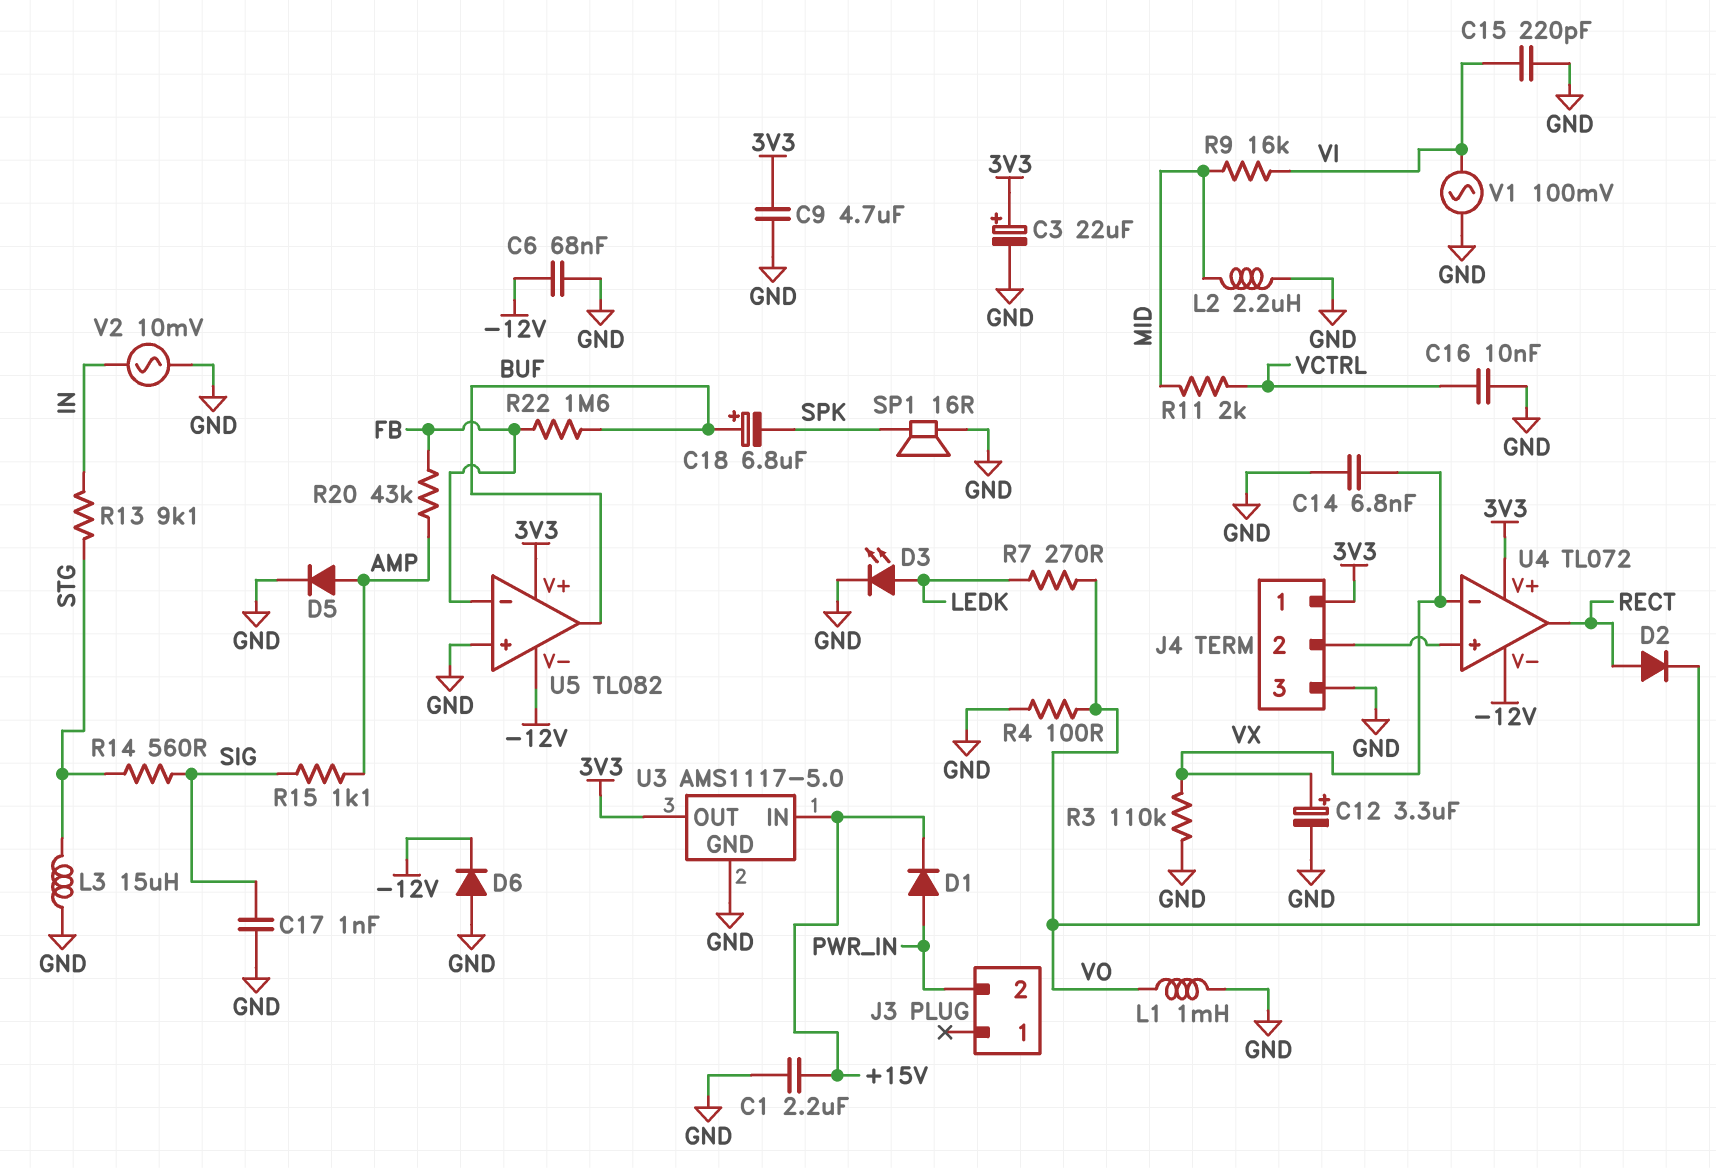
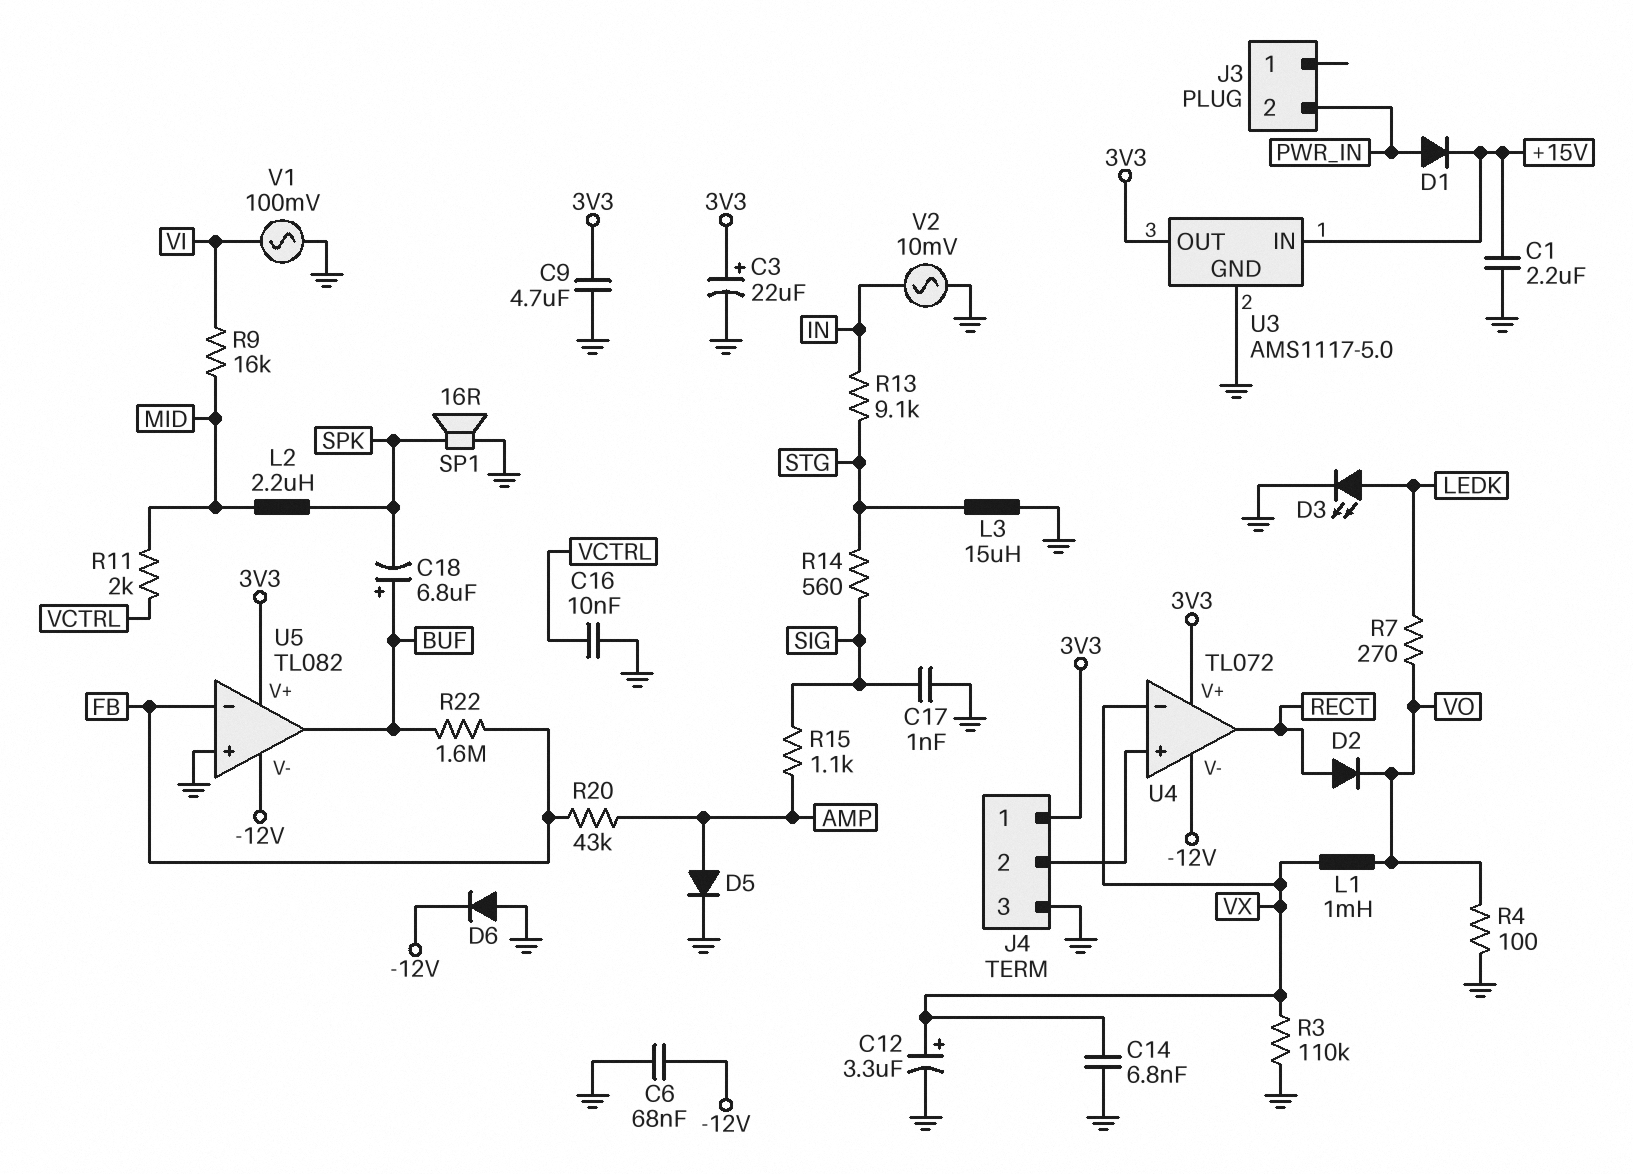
C15: 220pF (GND, VI) -> none
L1: 1mH (GND, VO) -> 1mH (VO, VX)
L2: 2.2uH (GND, MID) -> 2.2uH (MID, SPK)

